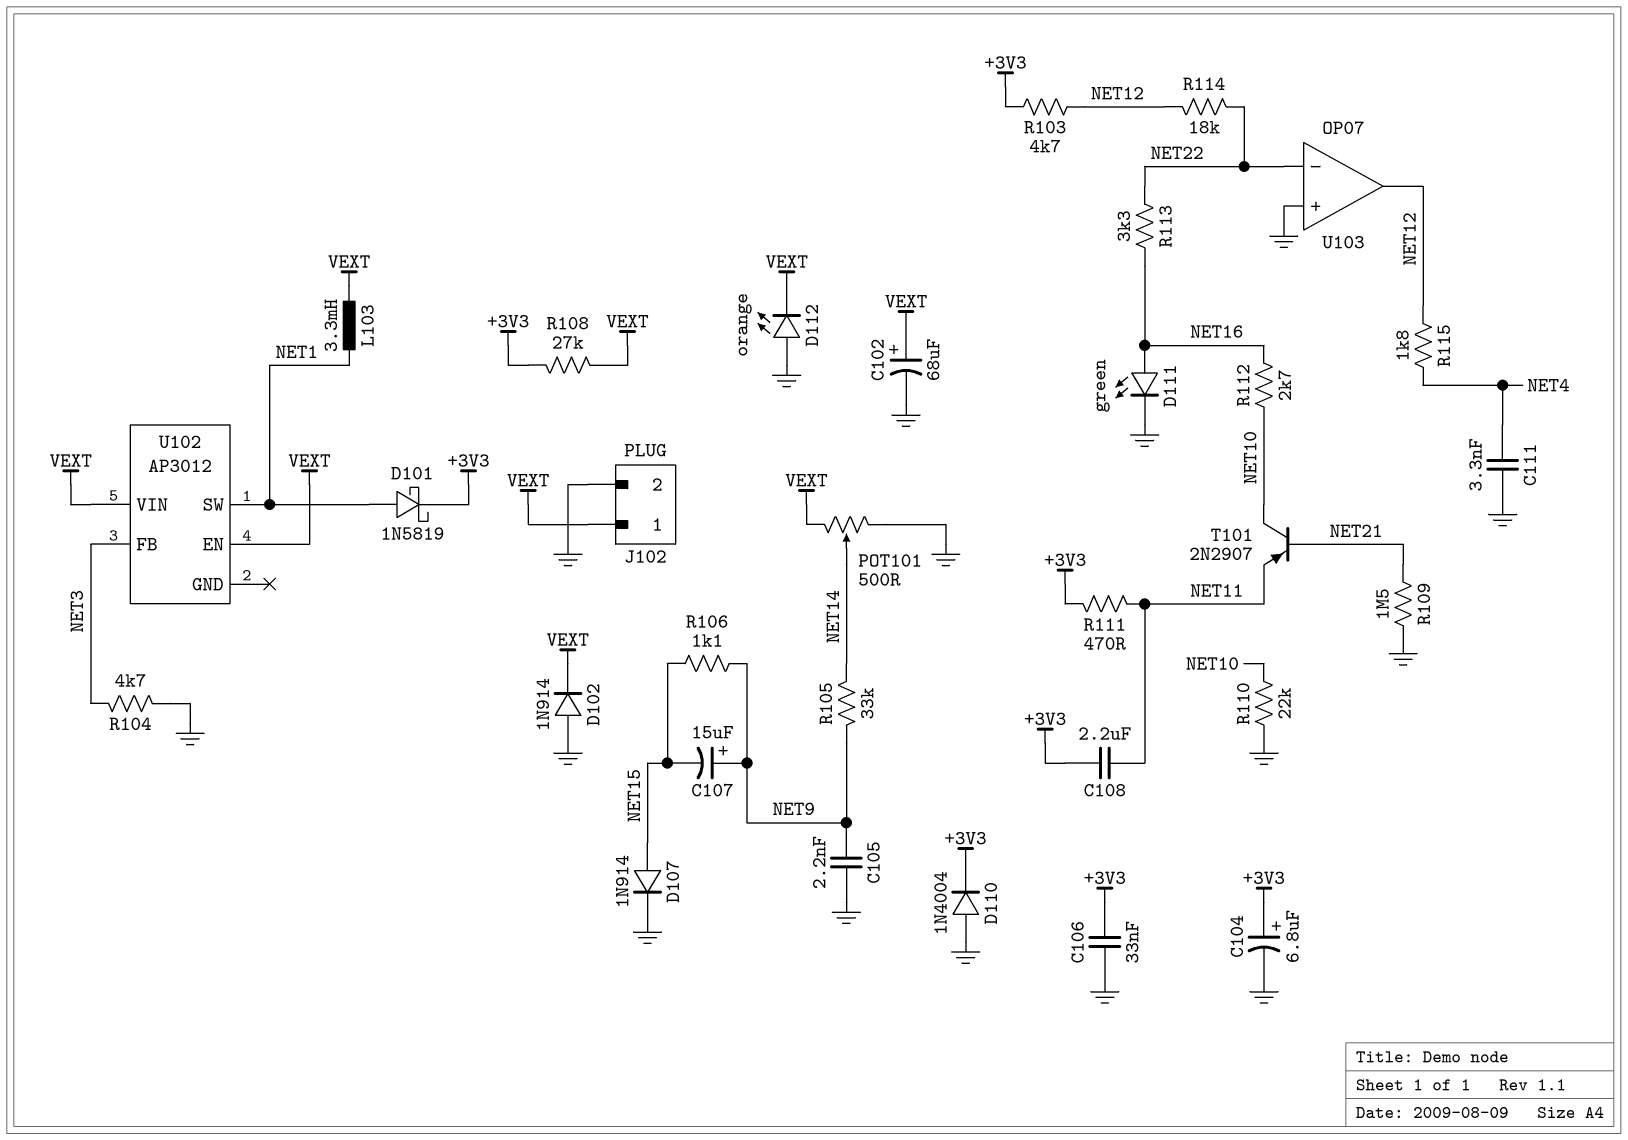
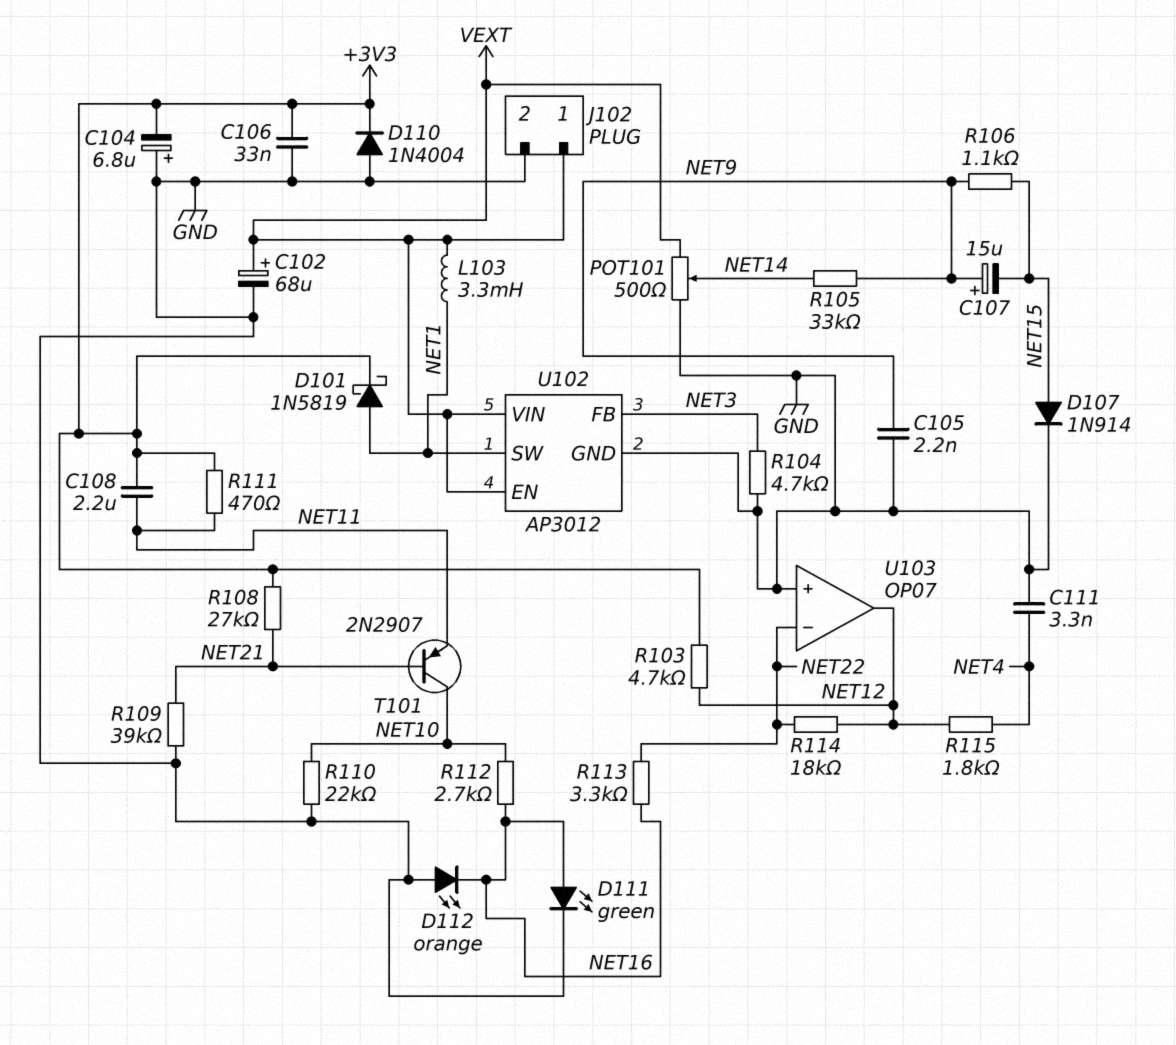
C104: 6.8uF (plus +3V3, minus GND) -> 6.8uF (plus GND, minus +3V3)
D102: diode 1N914 (A GND, K VEXT) -> none
D112: LED orange (A GND, K VEXT) -> LED orange (A GND, K NET16)
R108: 27k (+3V3, VEXT) -> 27k (+3V3, NET21)
R109: 1.5M (GND, NET21) -> 39k (GND, NET21)
U102 pin GND: none -> GND

